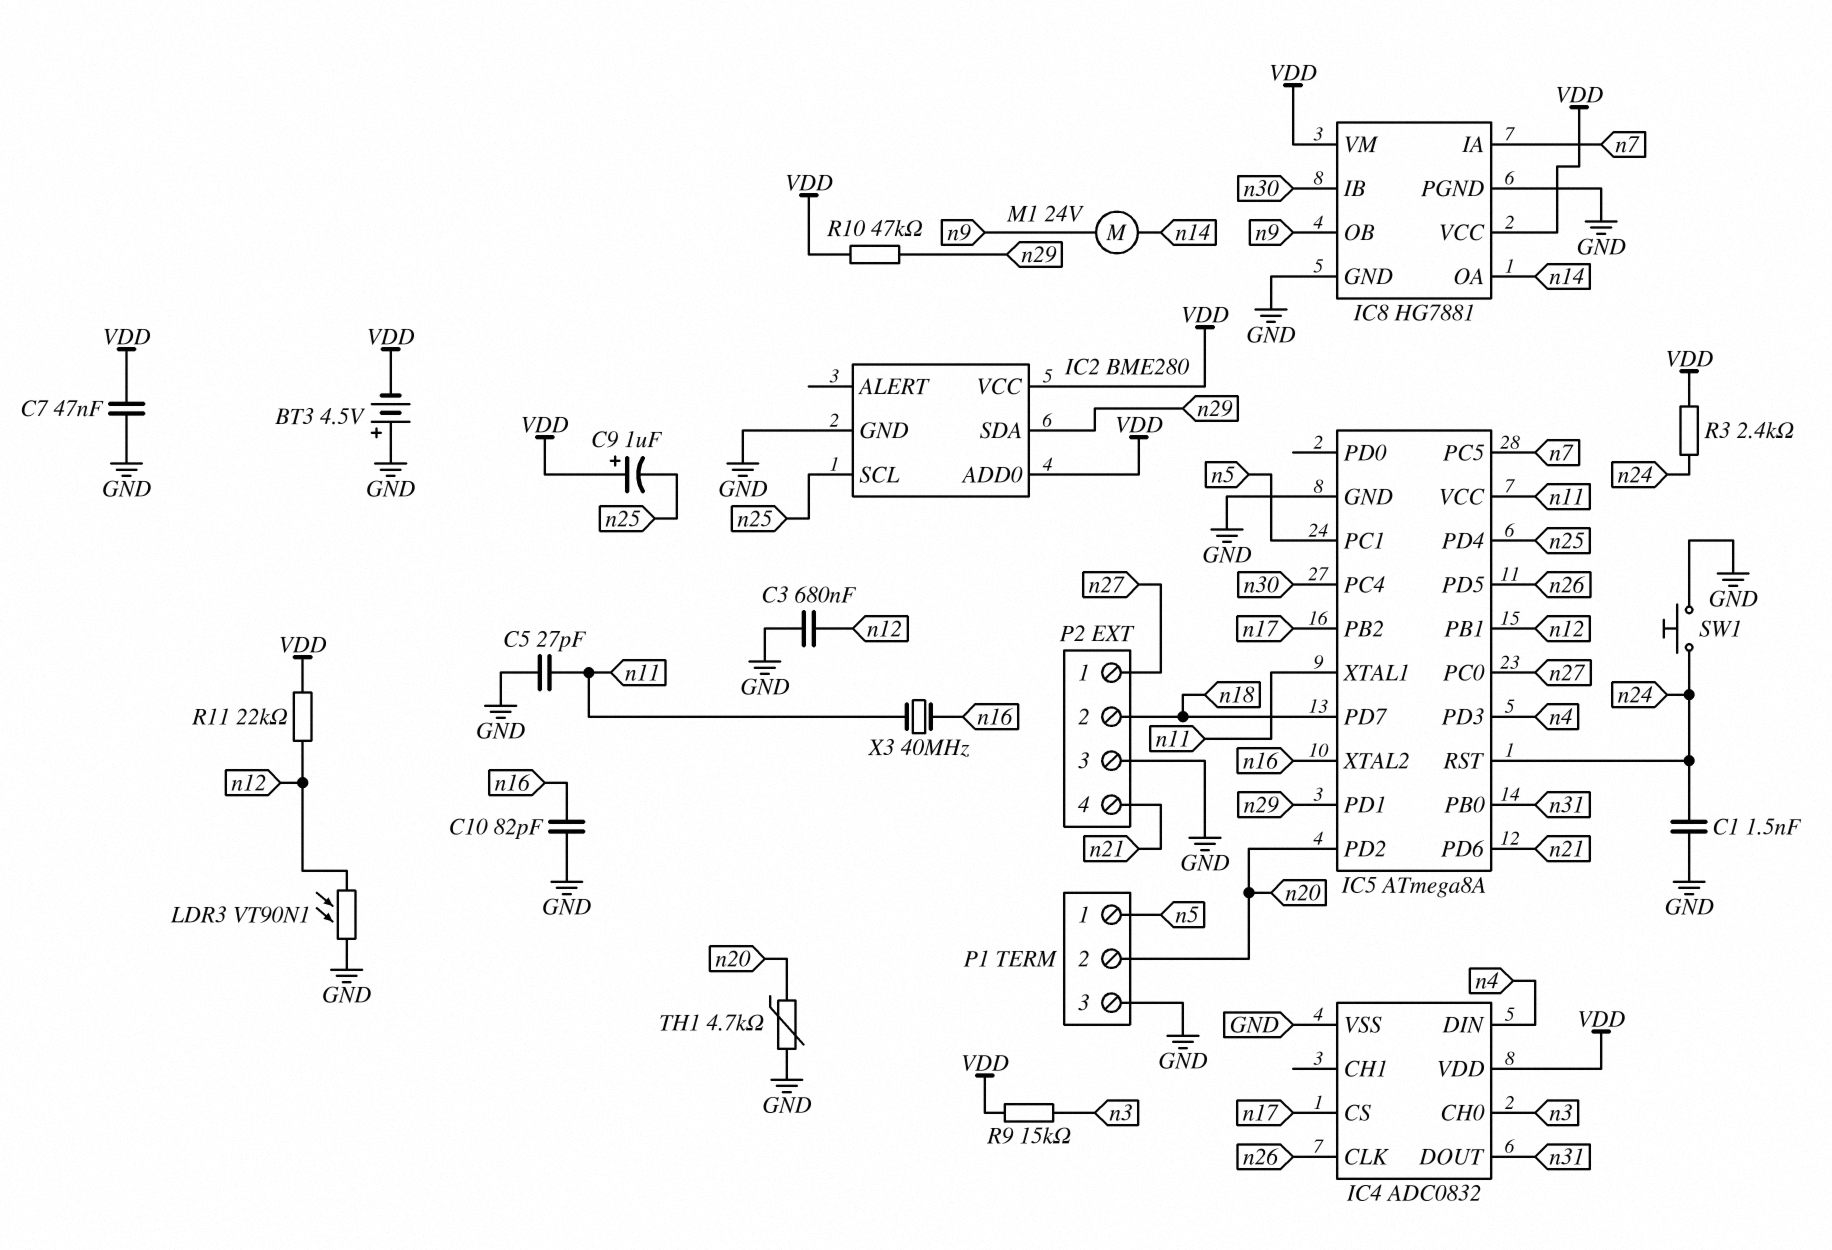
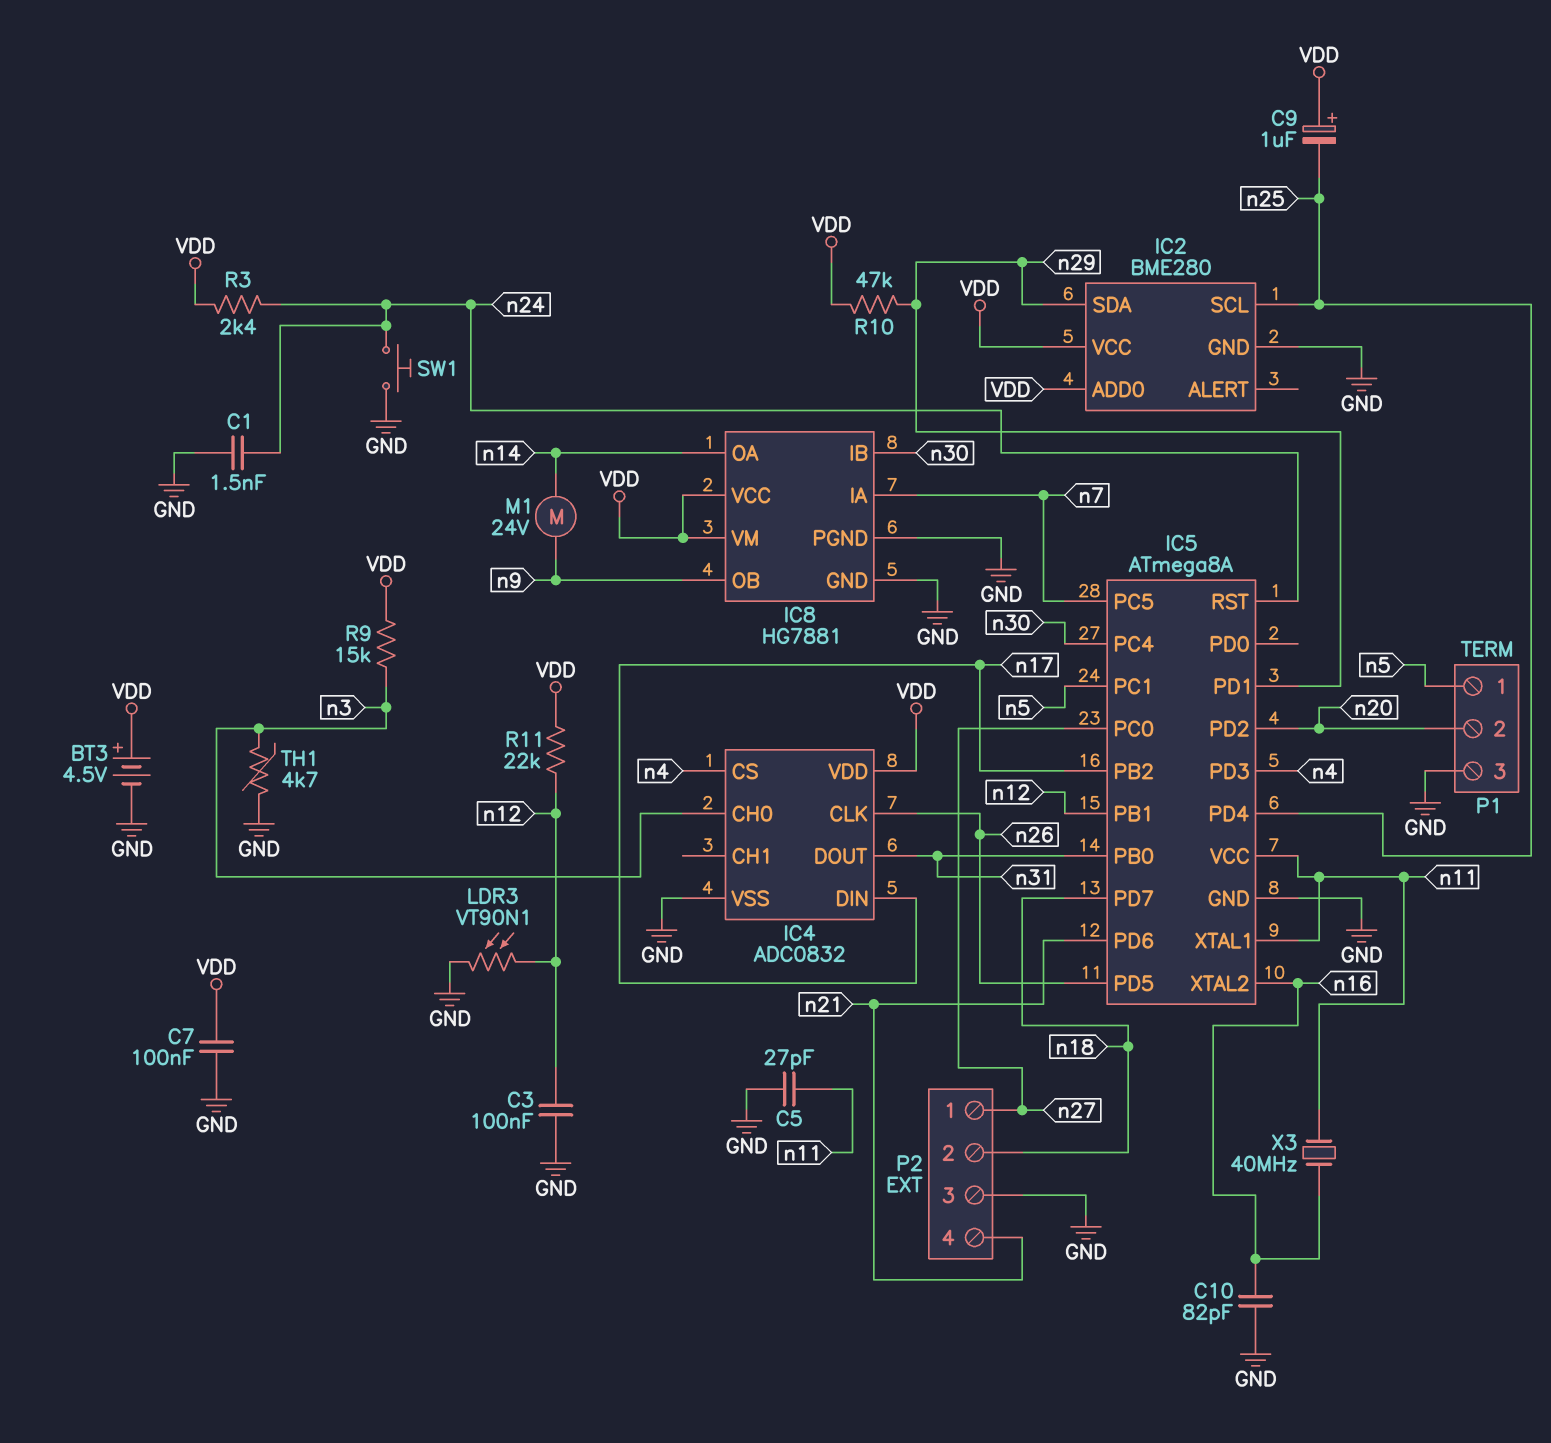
BT3: 4.5V (plus GND, minus VDD) -> 4.5V (plus VDD, minus GND)
C3: 680nF (GND, n12) -> 100nF (GND, n12)
C7: 47nF (GND, VDD) -> 100nF (GND, VDD)
IC4 pin CS: n17 -> n4
IC4 pin DIN: n4 -> n17
TH1: 4.7k (GND, n20) -> 4.7k (GND, n3)

